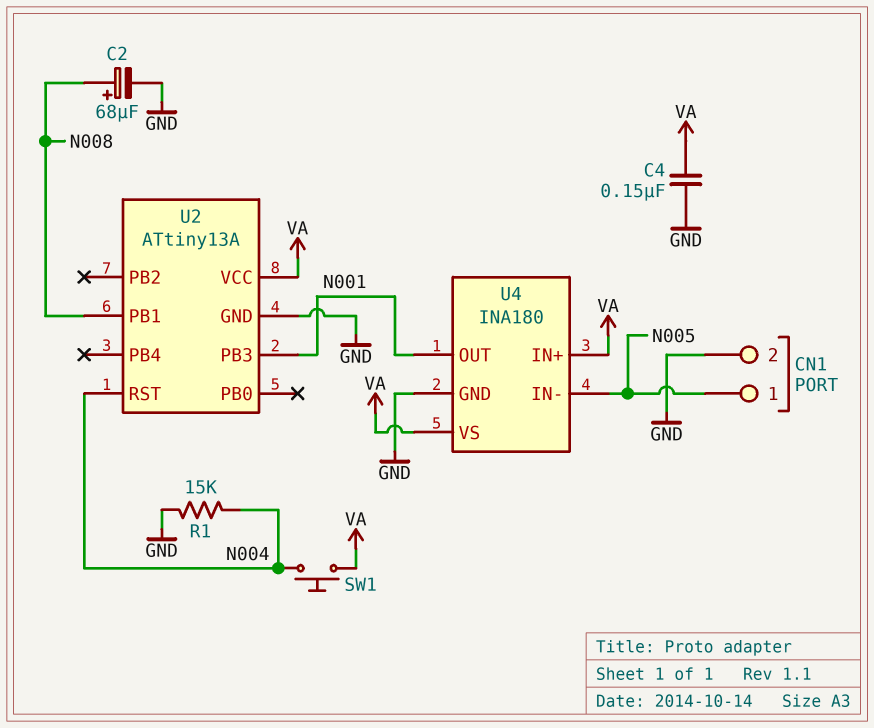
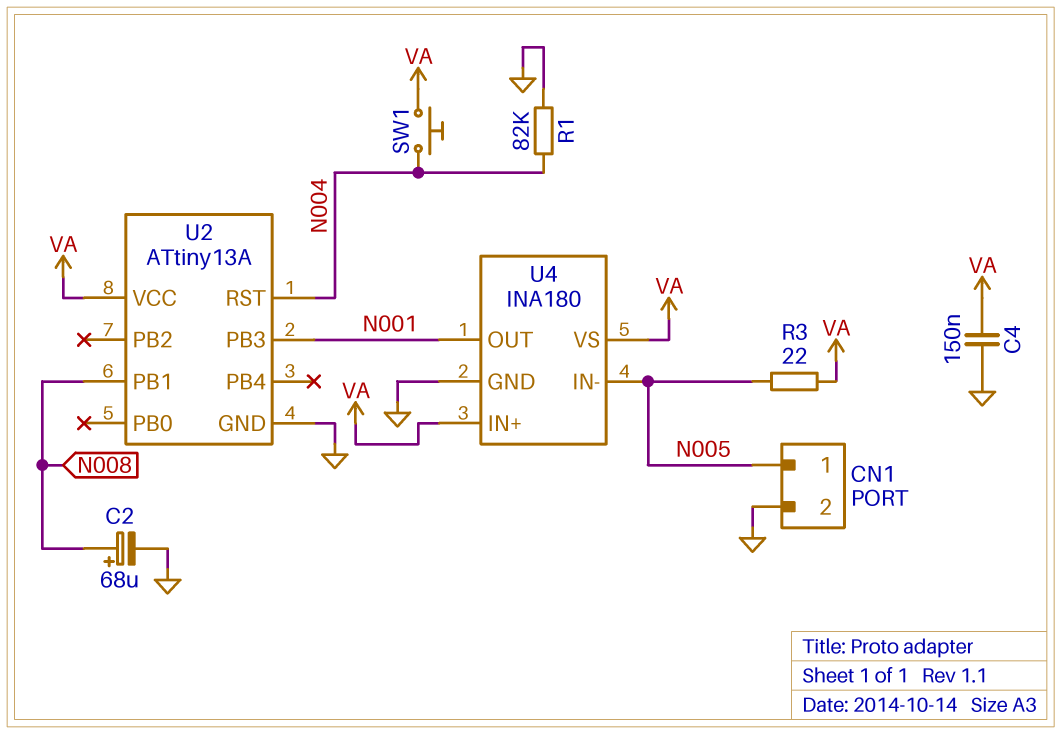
R1: 15k (GND, N004) -> 82k (GND, N004)
R3: none -> 22 (N005, VA)

